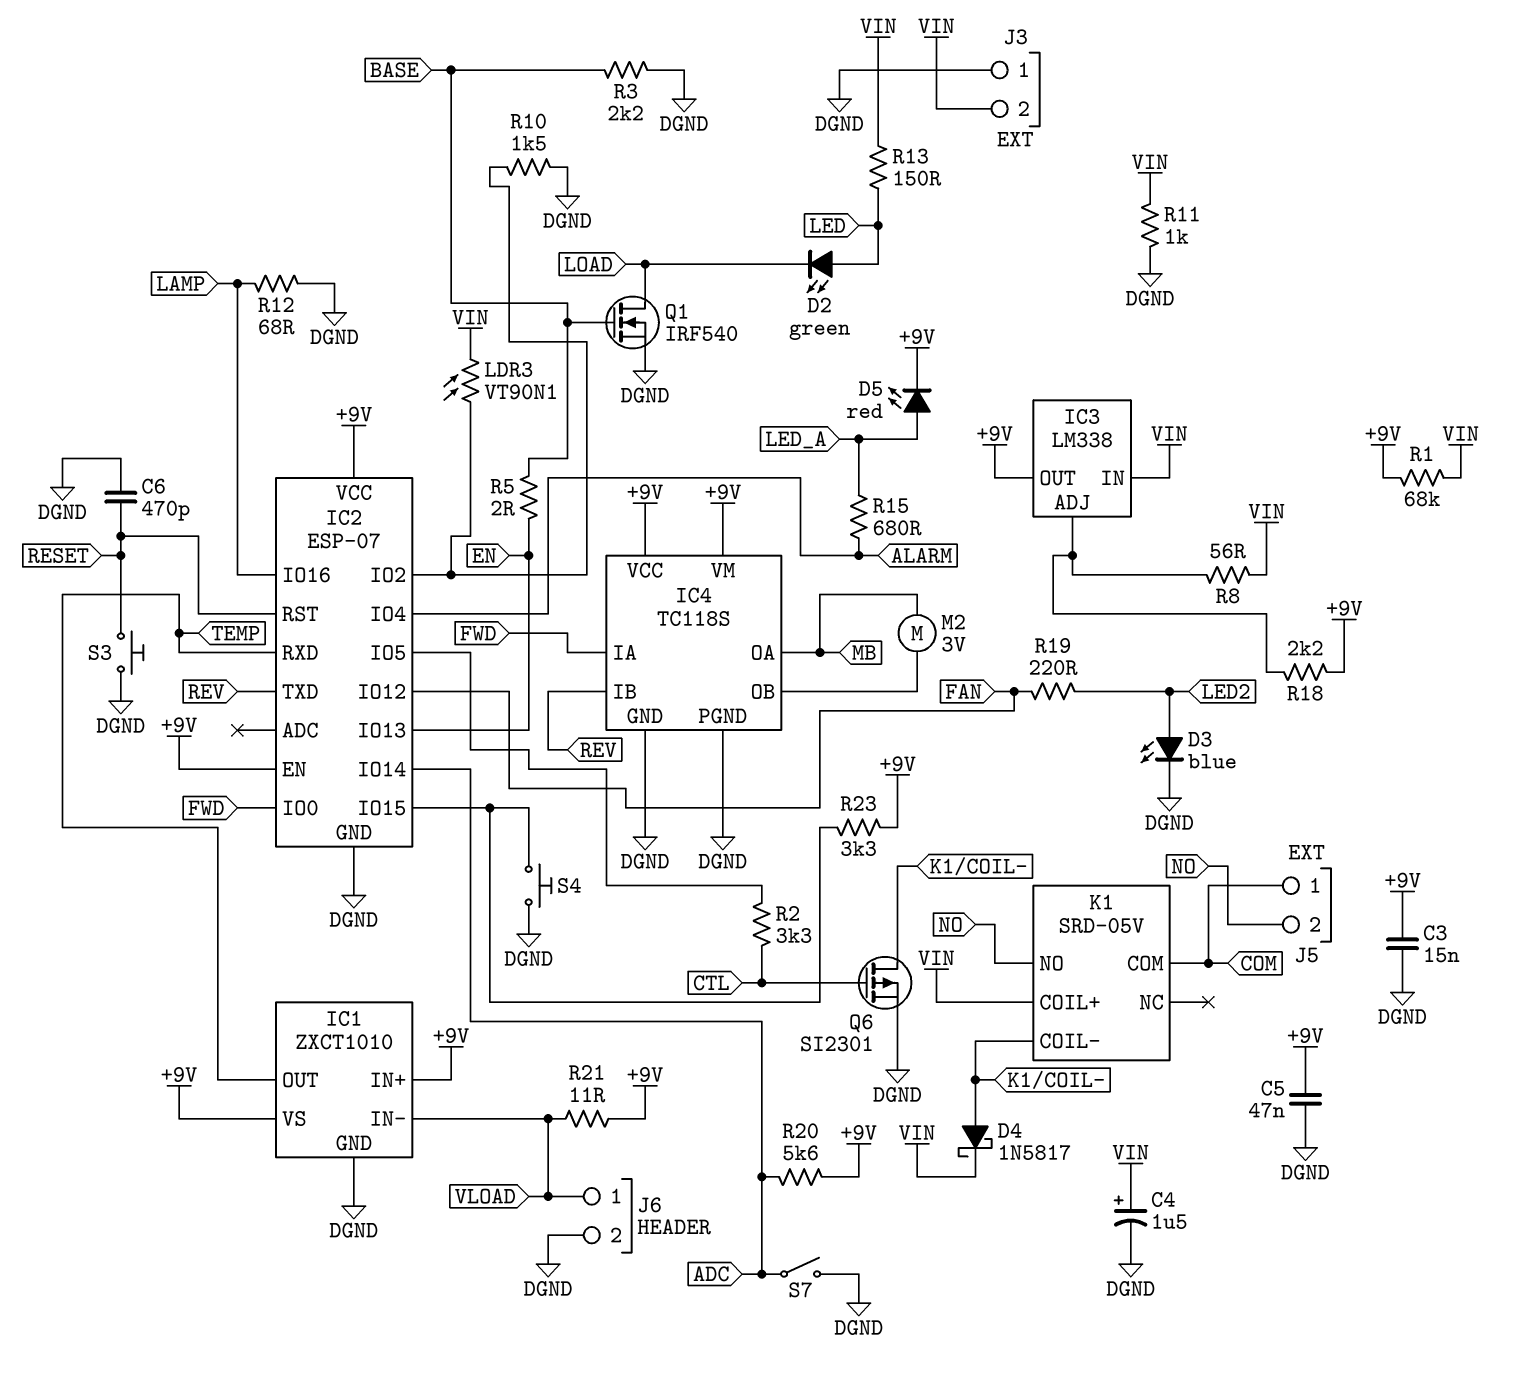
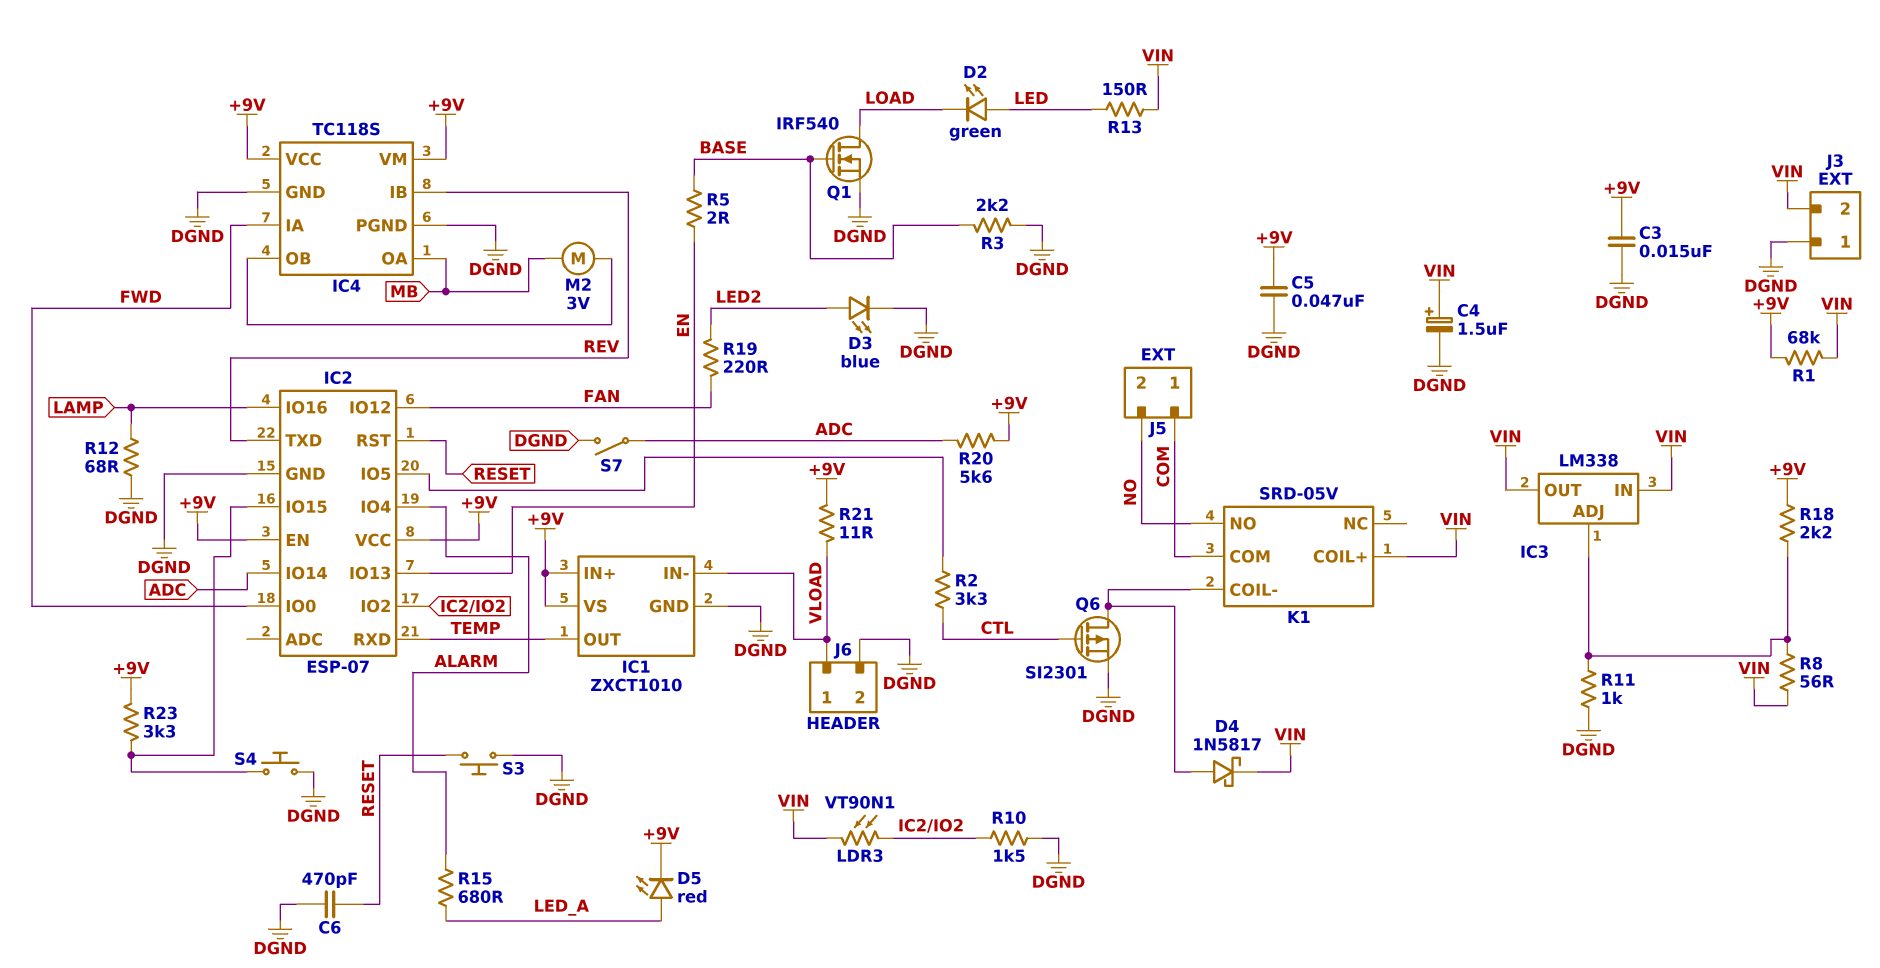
IC3 pin OUT: +9V -> VIN
R11: 1k (DGND, VIN) -> 1k (DGND, IC3/ADJ)

